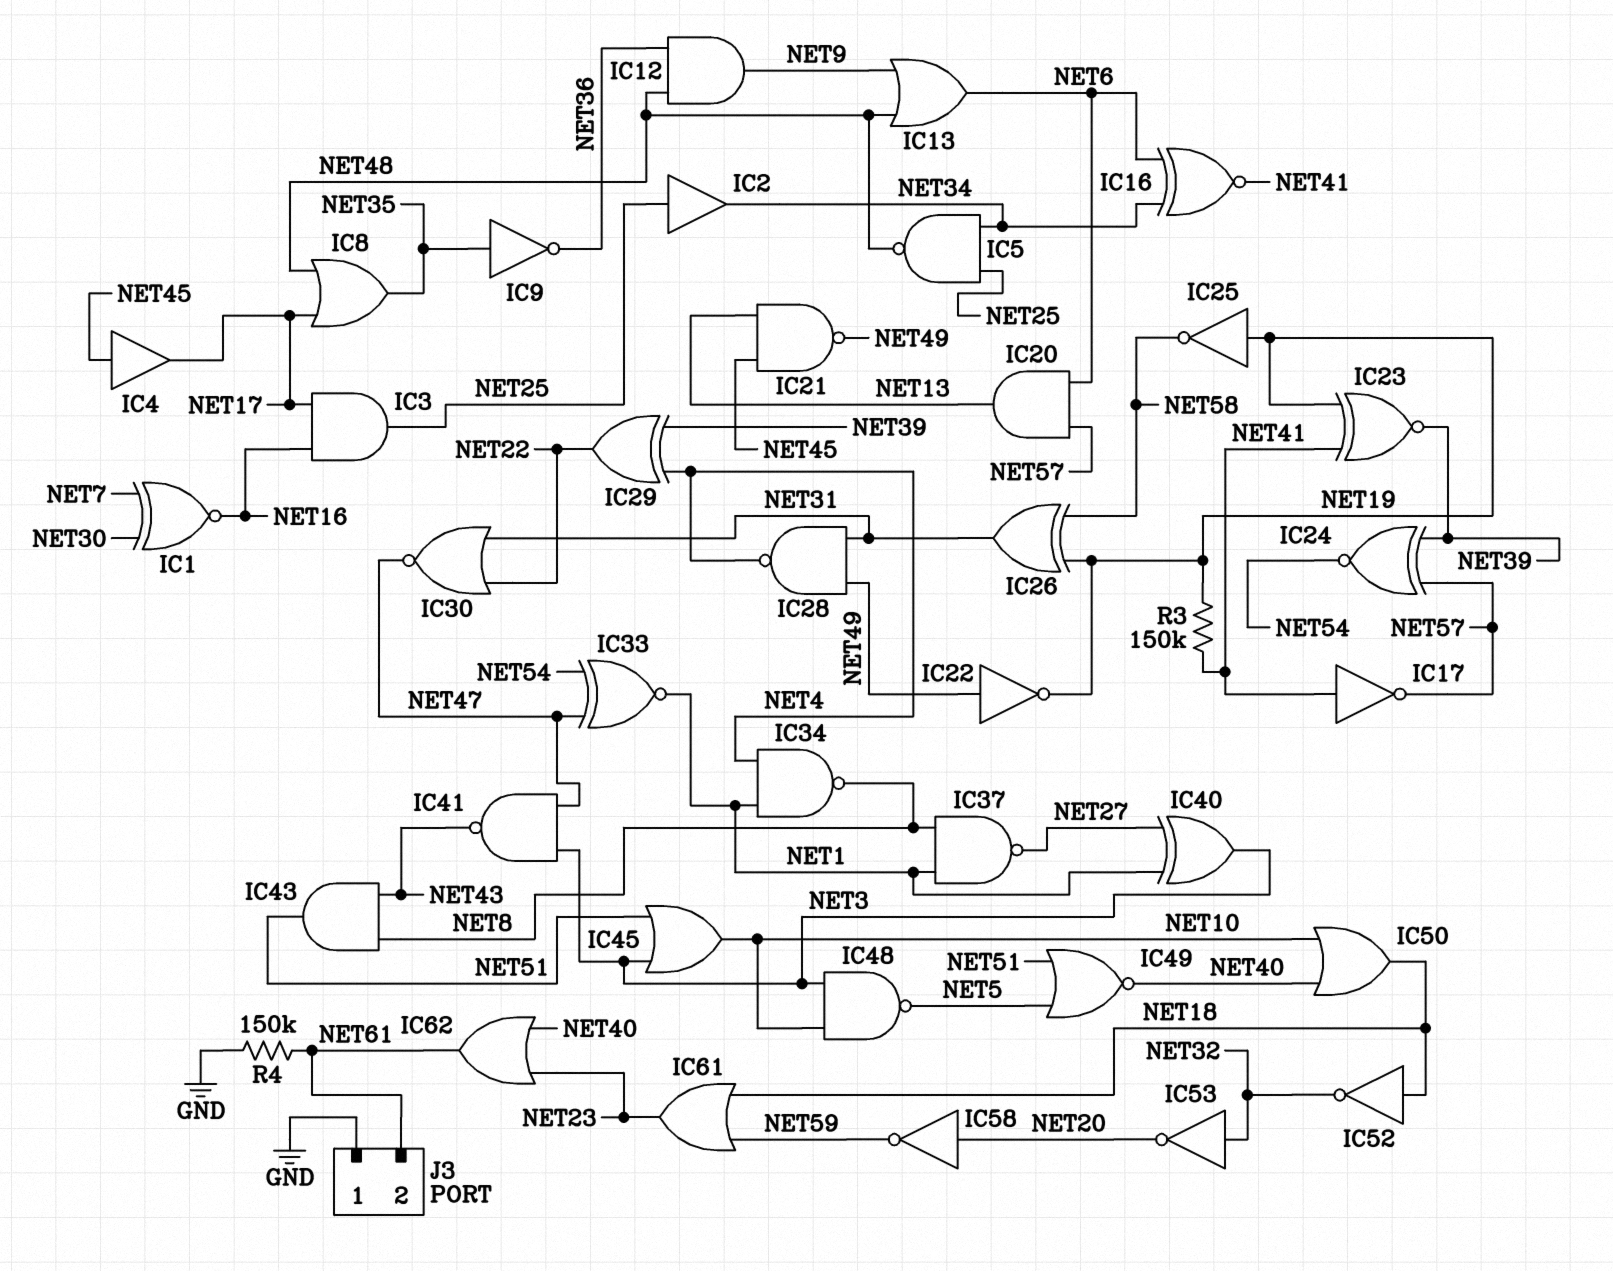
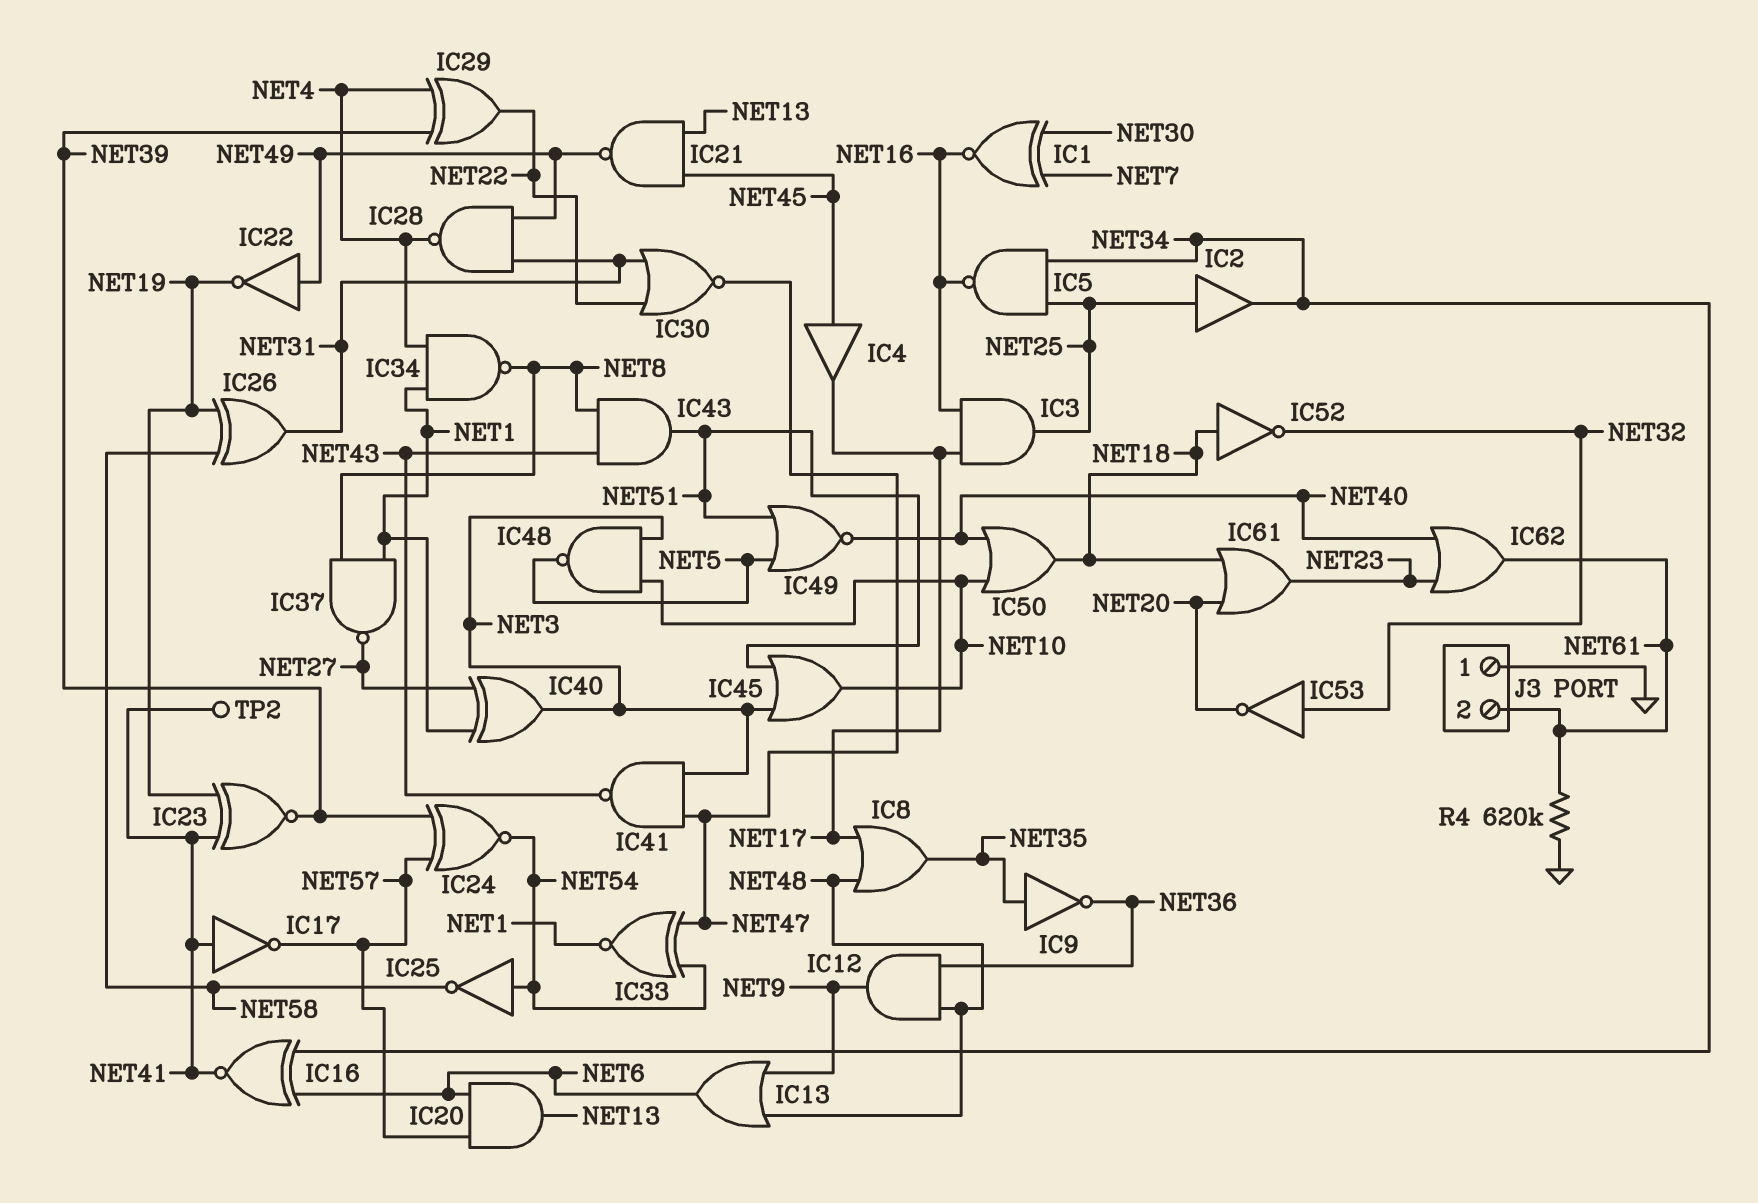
IC5: NAND (in NET25, in NET34, out NET48) -> NAND (in NET25, in NET34, out NET16)
IC25: NOT (in NET19, out NET58) -> NOT (in NET54, out NET58)
IC58: NOT (in NET20, out NET59) -> none
IC61: OR (in NET18, in NET59, out NET23) -> OR (in NET18, in NET20, out NET23)
R3: 150k (NET19, NET41) -> none
R4: 150k (GND, NET61) -> 620k (GND, NET61)
TP2: none -> test point (NET41)

